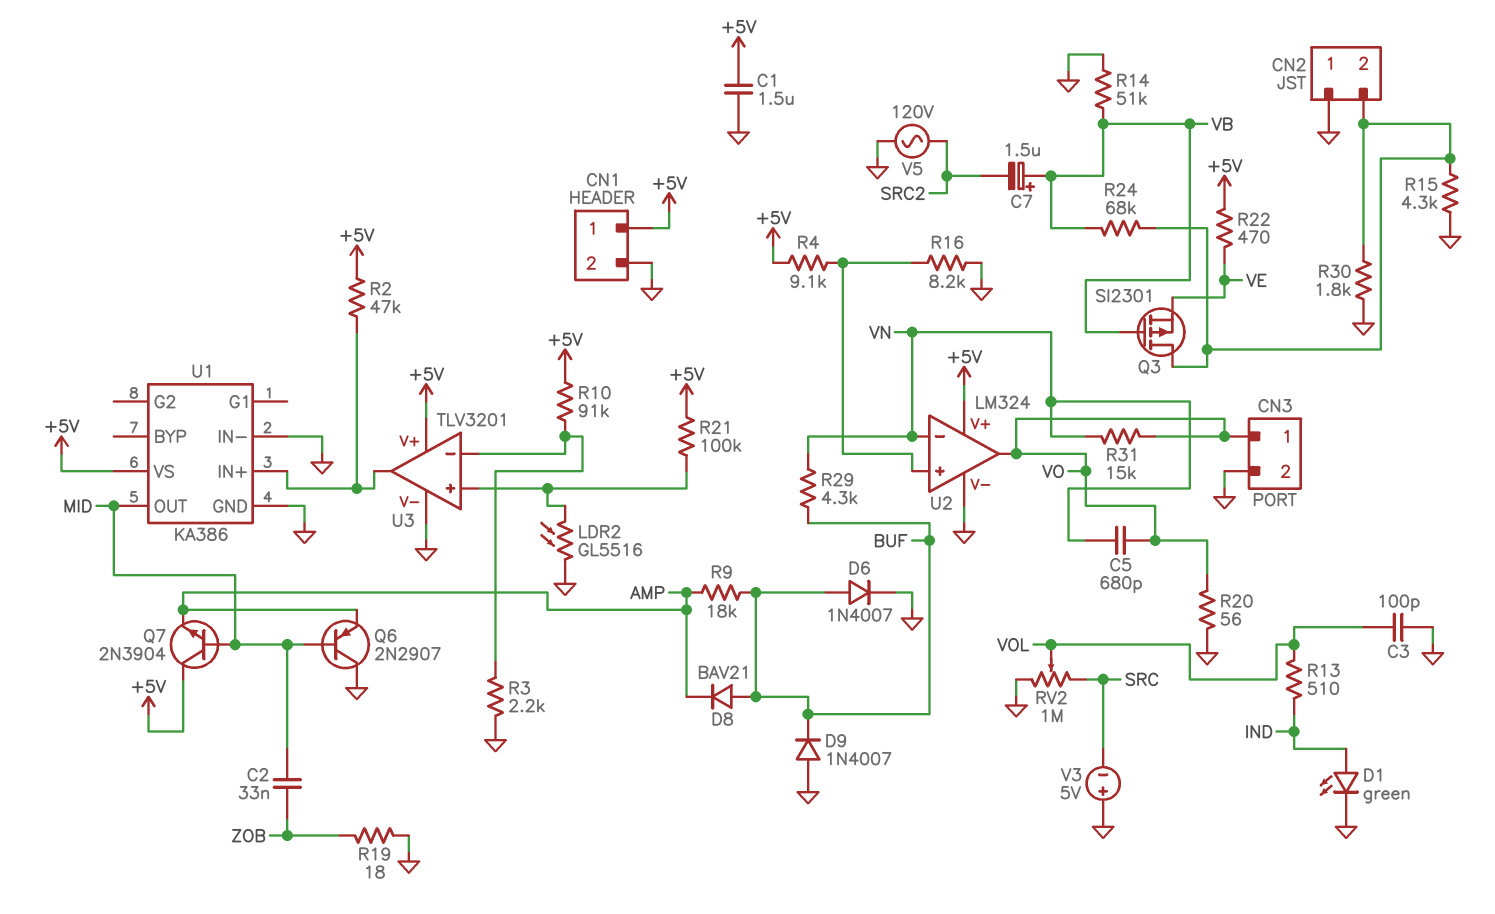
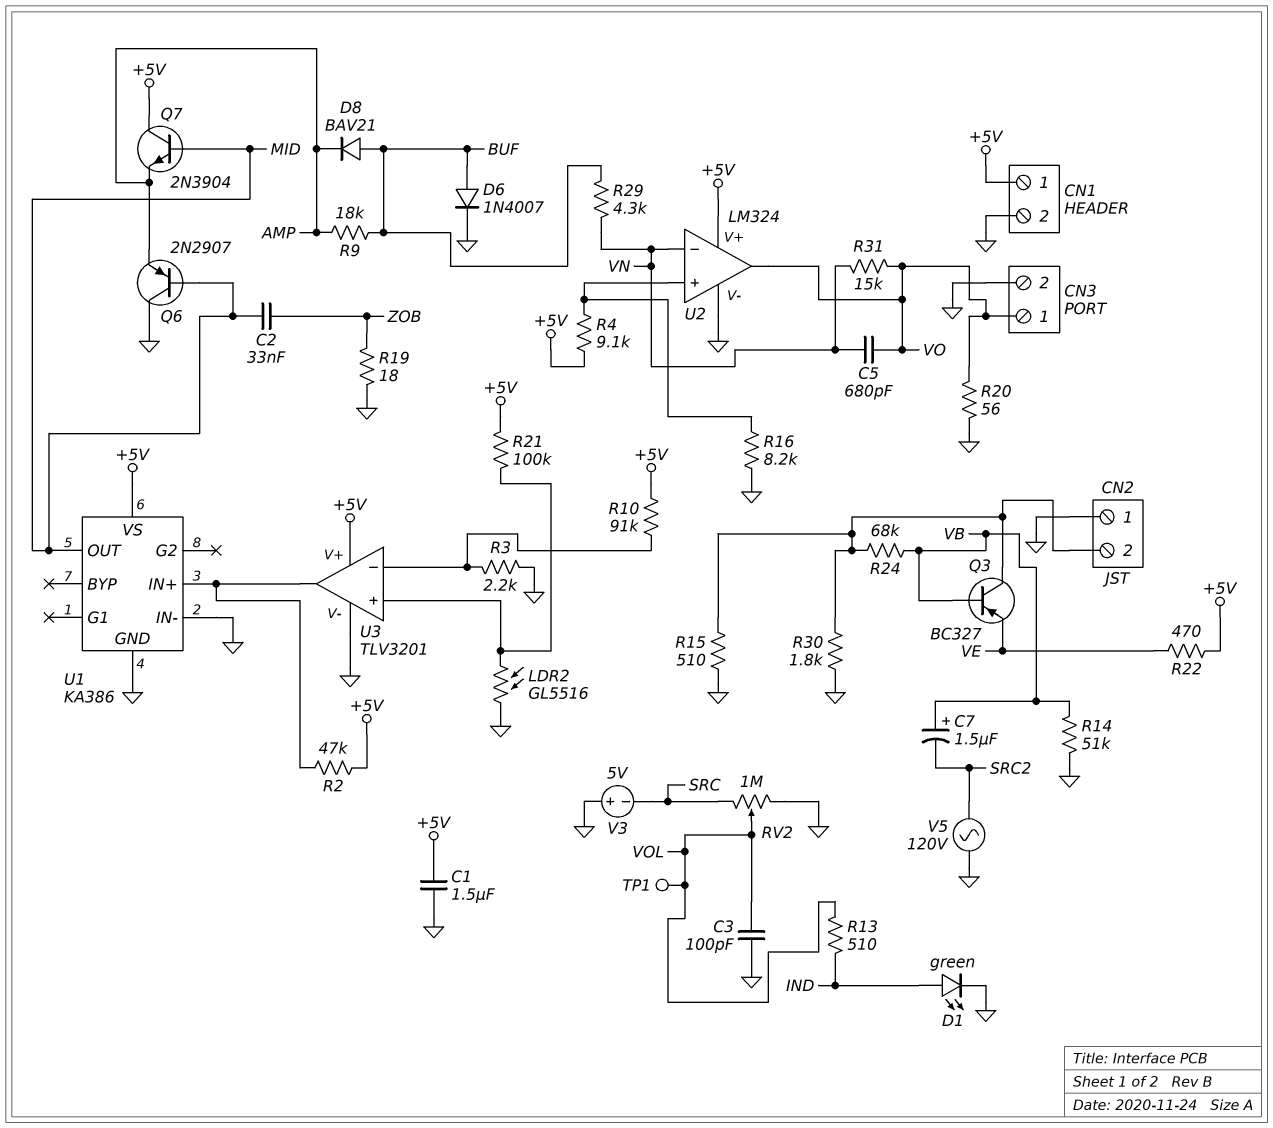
D9: diode 1N4007 (A GND, K BUF) -> none
Q3: PMOS SI2301 (G VB, D CN2/2, S VE) -> PNP BC327 (B VB, C CN2/2, E VE)
R15: 4.3k (CN2/2, GND) -> 510 (CN2/2, GND)
TP1: none -> test point (VOL)

